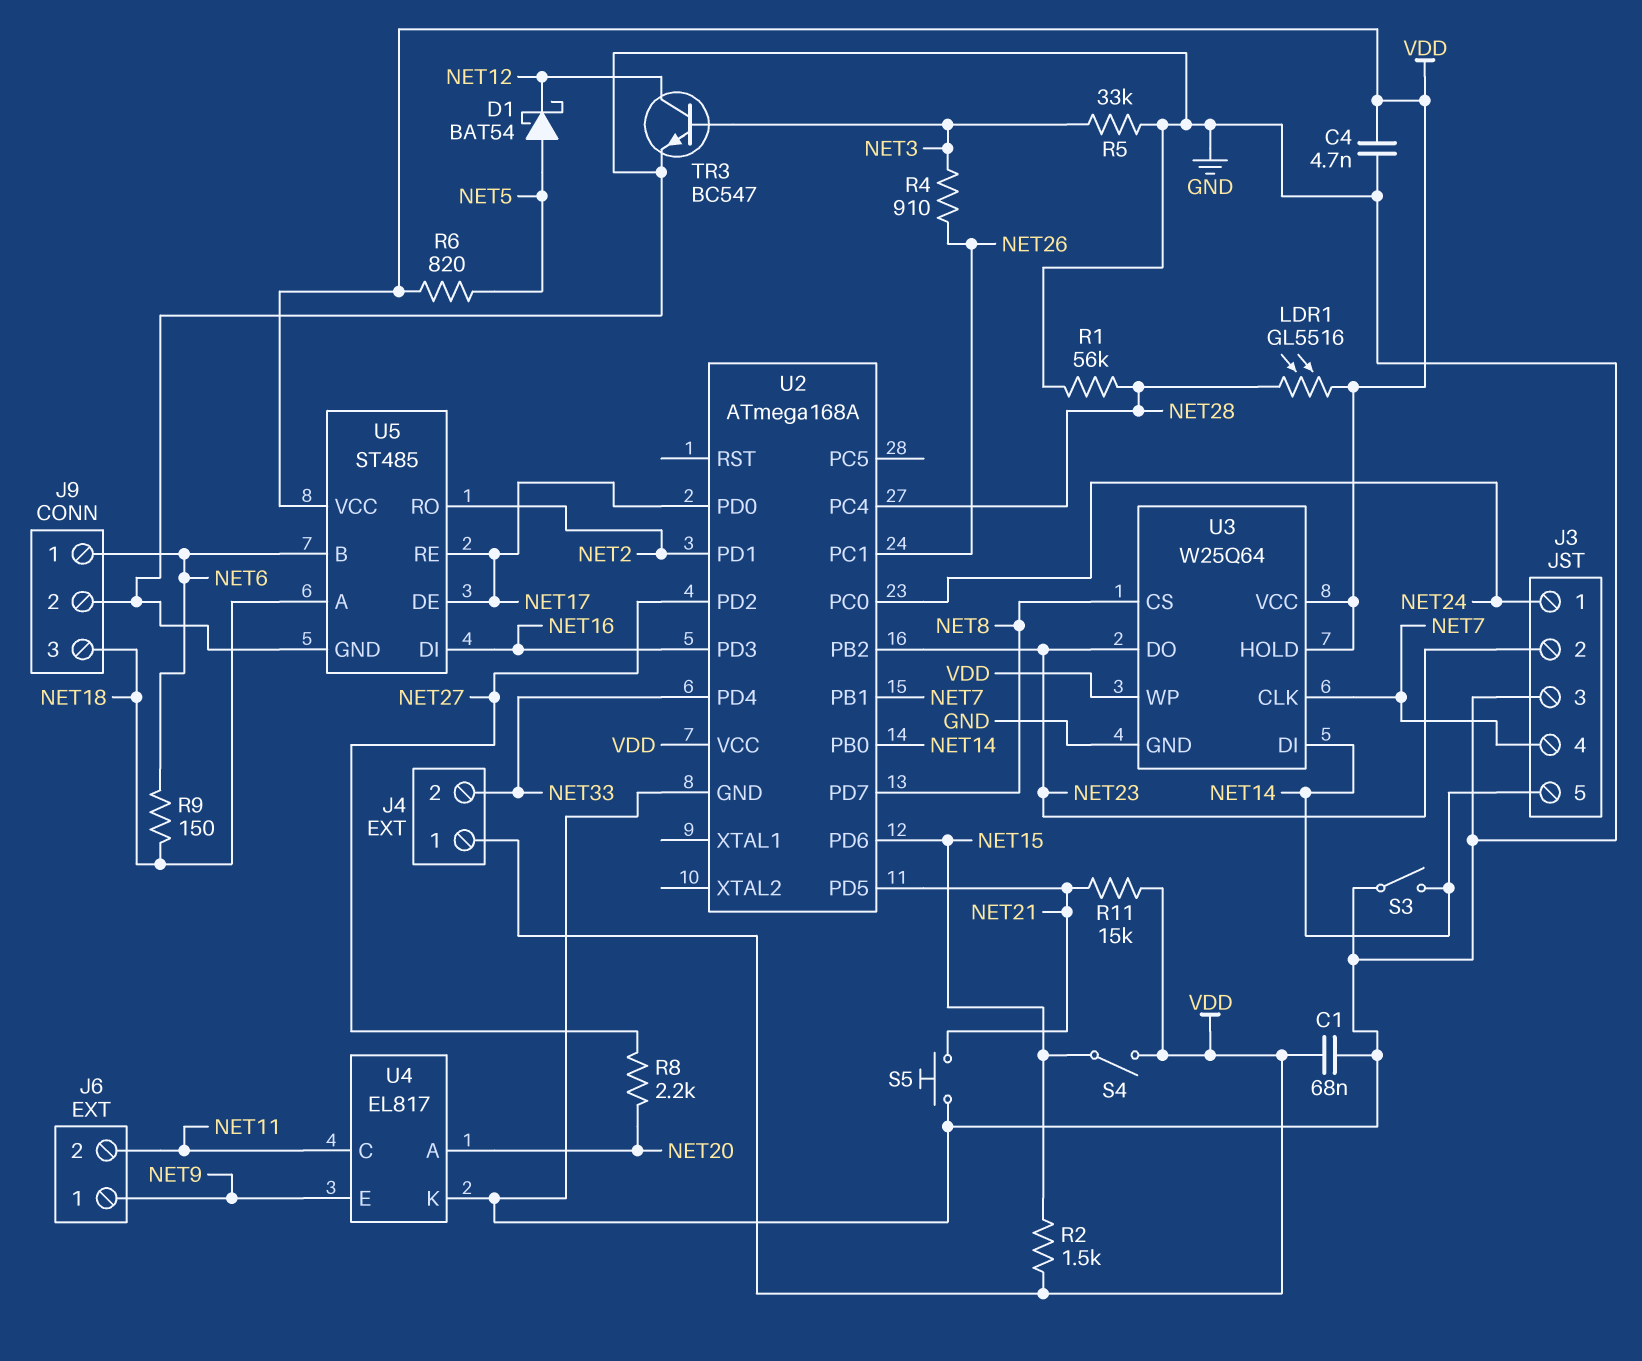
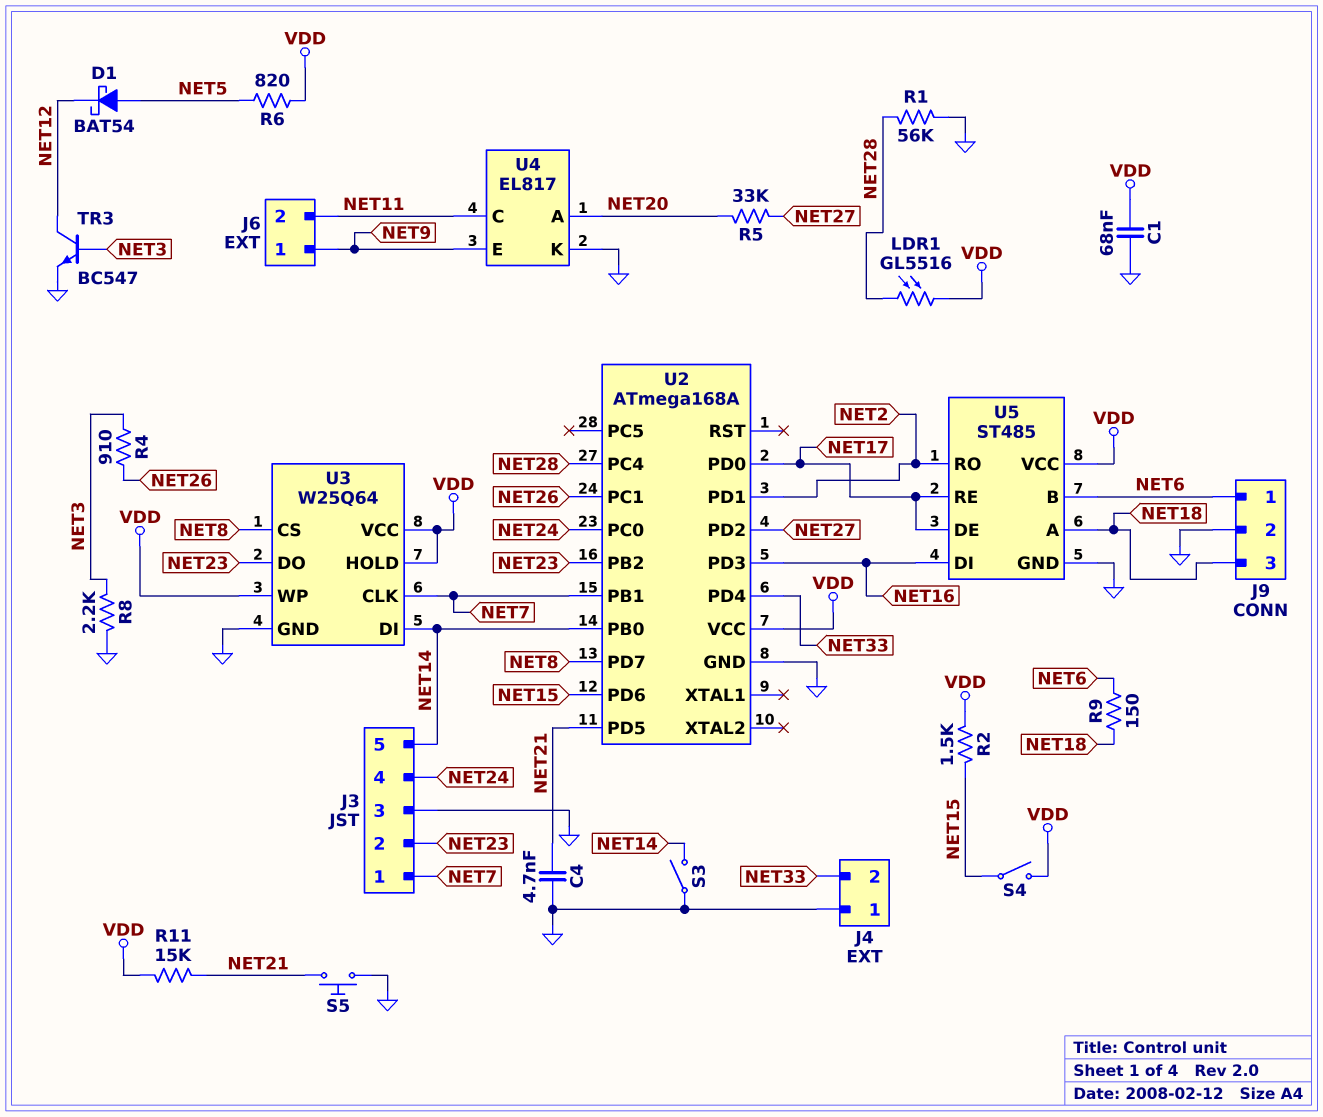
C4: 4.7nF (GND, VDD) -> 4.7nF (GND, NET21)
J3 pin 1: NET24 -> NET7
J3 pin 4: NET7 -> NET24
J4 pin 1: VDD -> GND
R5: 33k (GND, NET3) -> 33k (NET20, NET27)
R8: 2.2k (NET20, NET27) -> 2.2k (GND, NET3)

